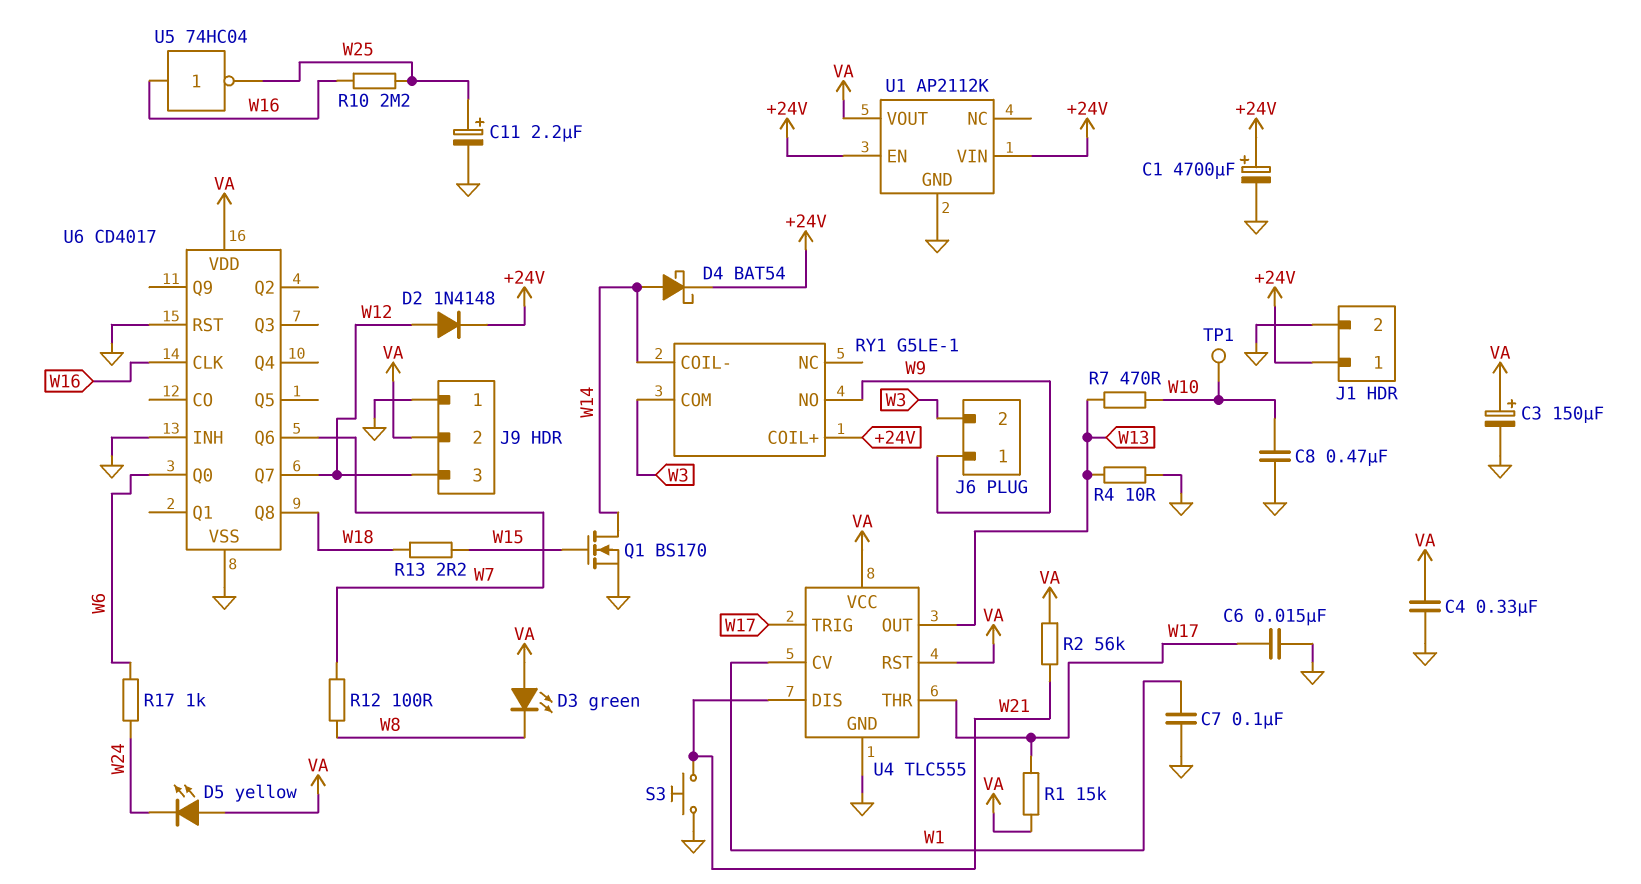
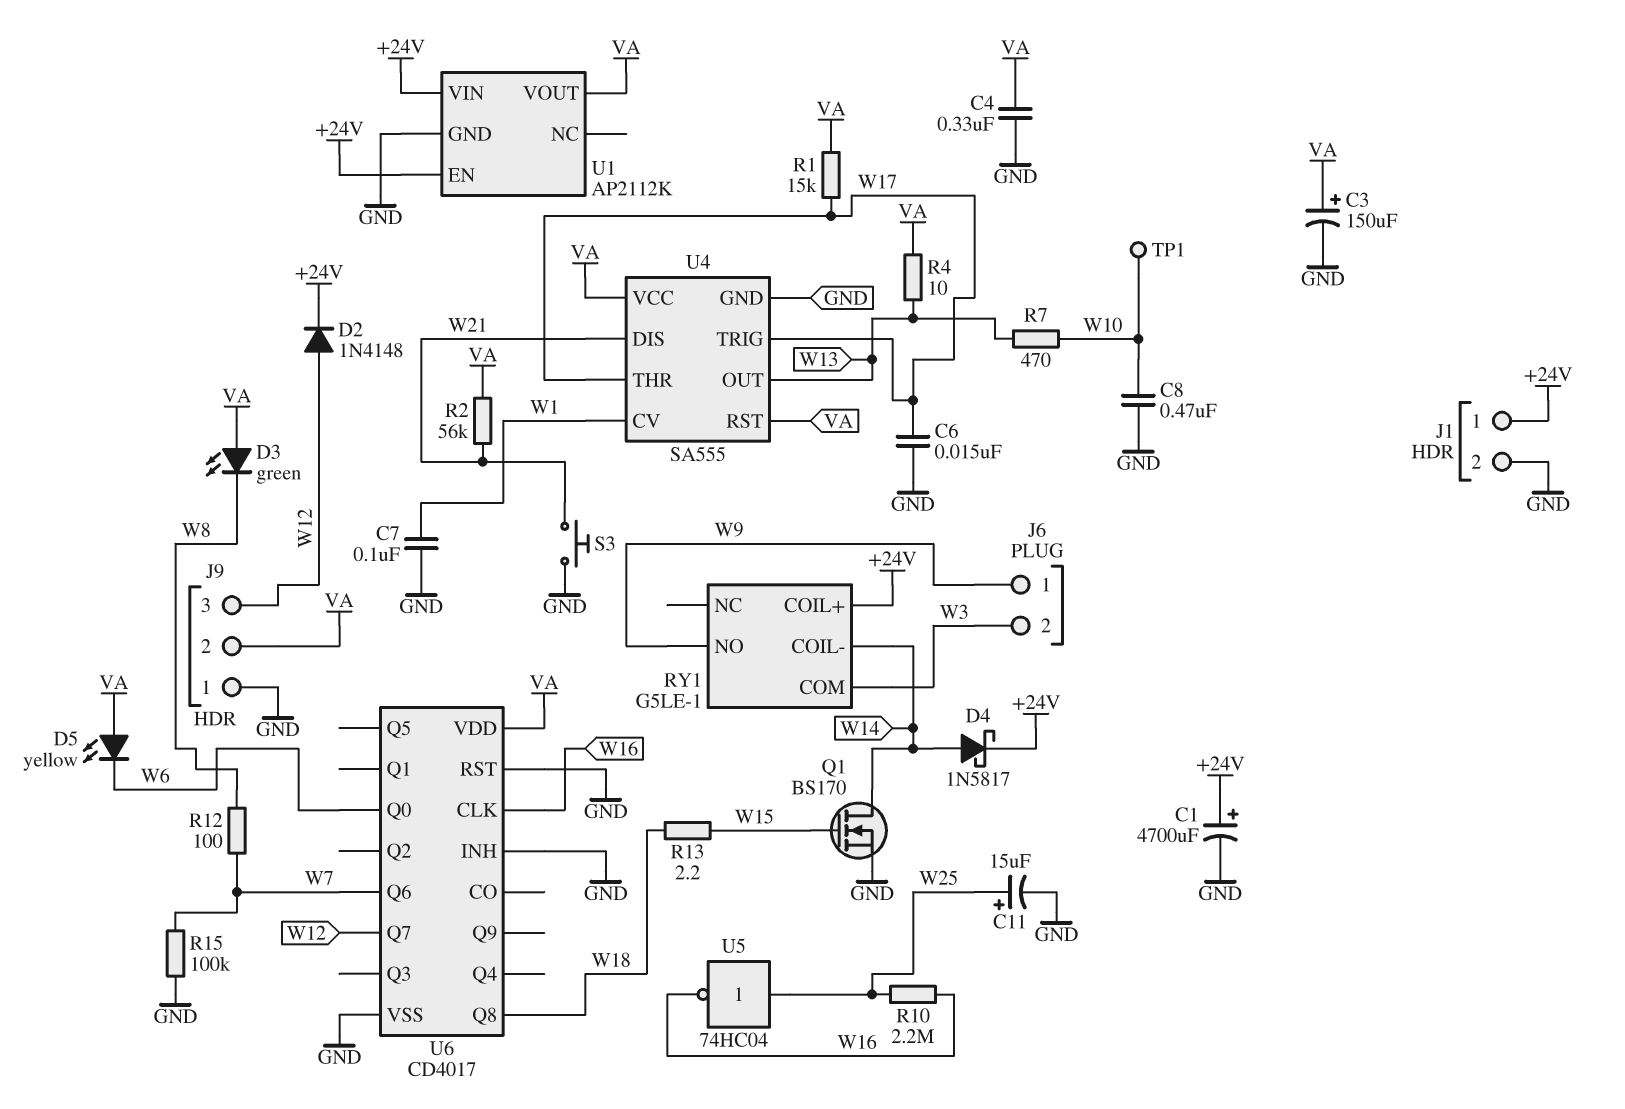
C11: 2.2uF (plus W25, minus GND) -> 15uF (plus W25, minus GND)
D4: schottky BAT54 (A W14, K +24V) -> schottky 1N5817 (A W14, K +24V)
D5: LED yellow (A VA, K W24) -> LED yellow (A VA, K W6)
R4: 10 (GND, W13) -> 10 (VA, W13)
R15: none -> 100k (GND, W7)
R17: 1k (W6, W24) -> none
U4: TLC555 -> SA555
U5: NOT 74HC04 (in W16, out W25) -> NOT 74HC04 (in W25, out W16)

